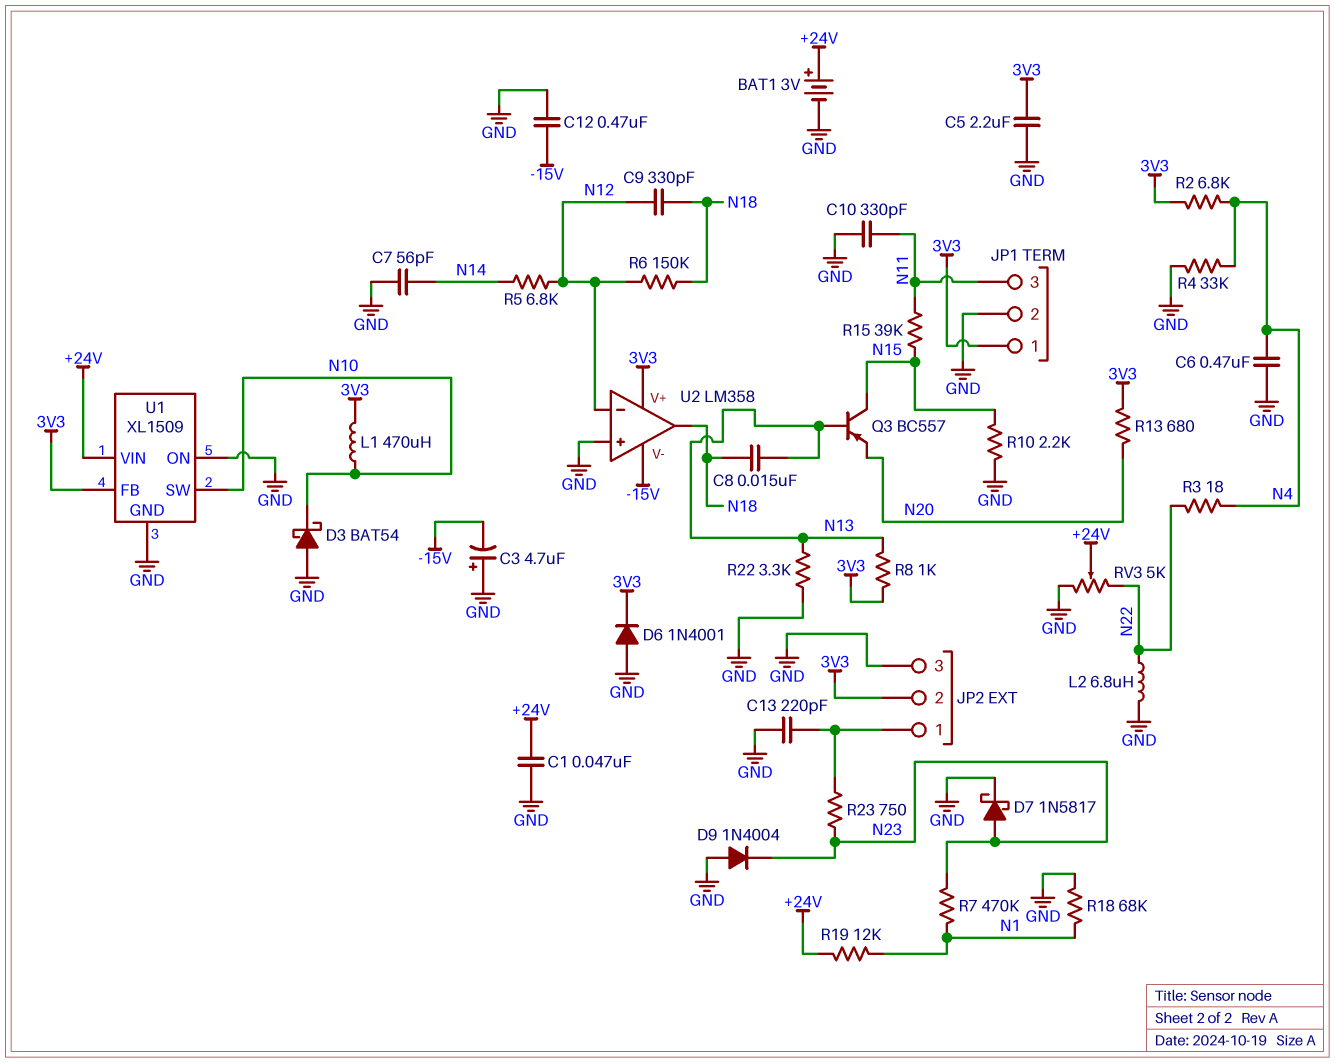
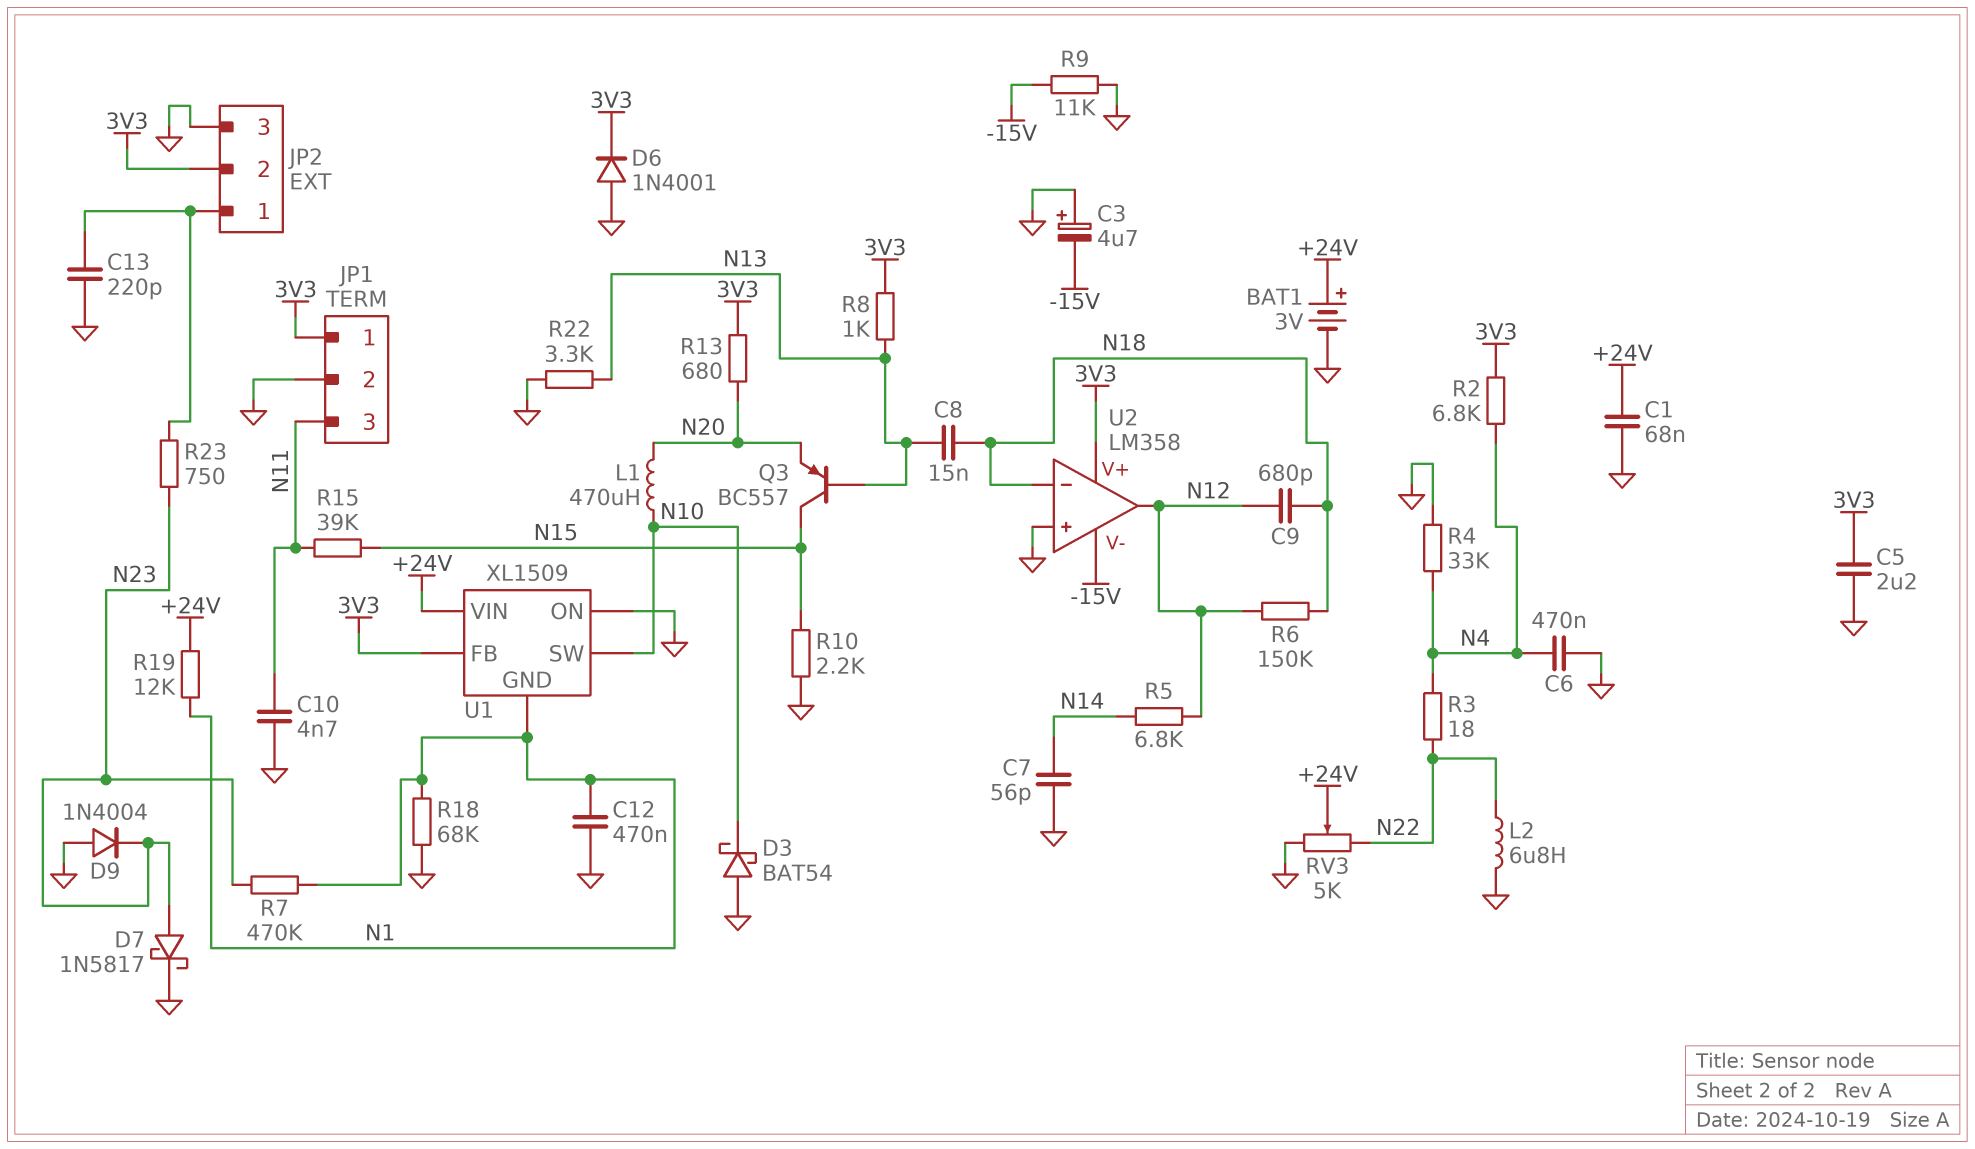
C1: 47nF (+24V, GND) -> 68nF (+24V, GND)
C9: 330pF (N12, N18) -> 680pF (N12, N18)
C10: 330pF (GND, N11) -> 4.7nF (GND, N11)
C12: 470nF (-15V, GND) -> 470nF (GND, N1)
L1: 470uH (3V3, N10) -> 470uH (N10, N20)
R9: none -> 11k (-15V, GND)
U1 pin GND: GND -> N1
U2 pin in-: N12 -> N18
U2 pin out: N18 -> N12

